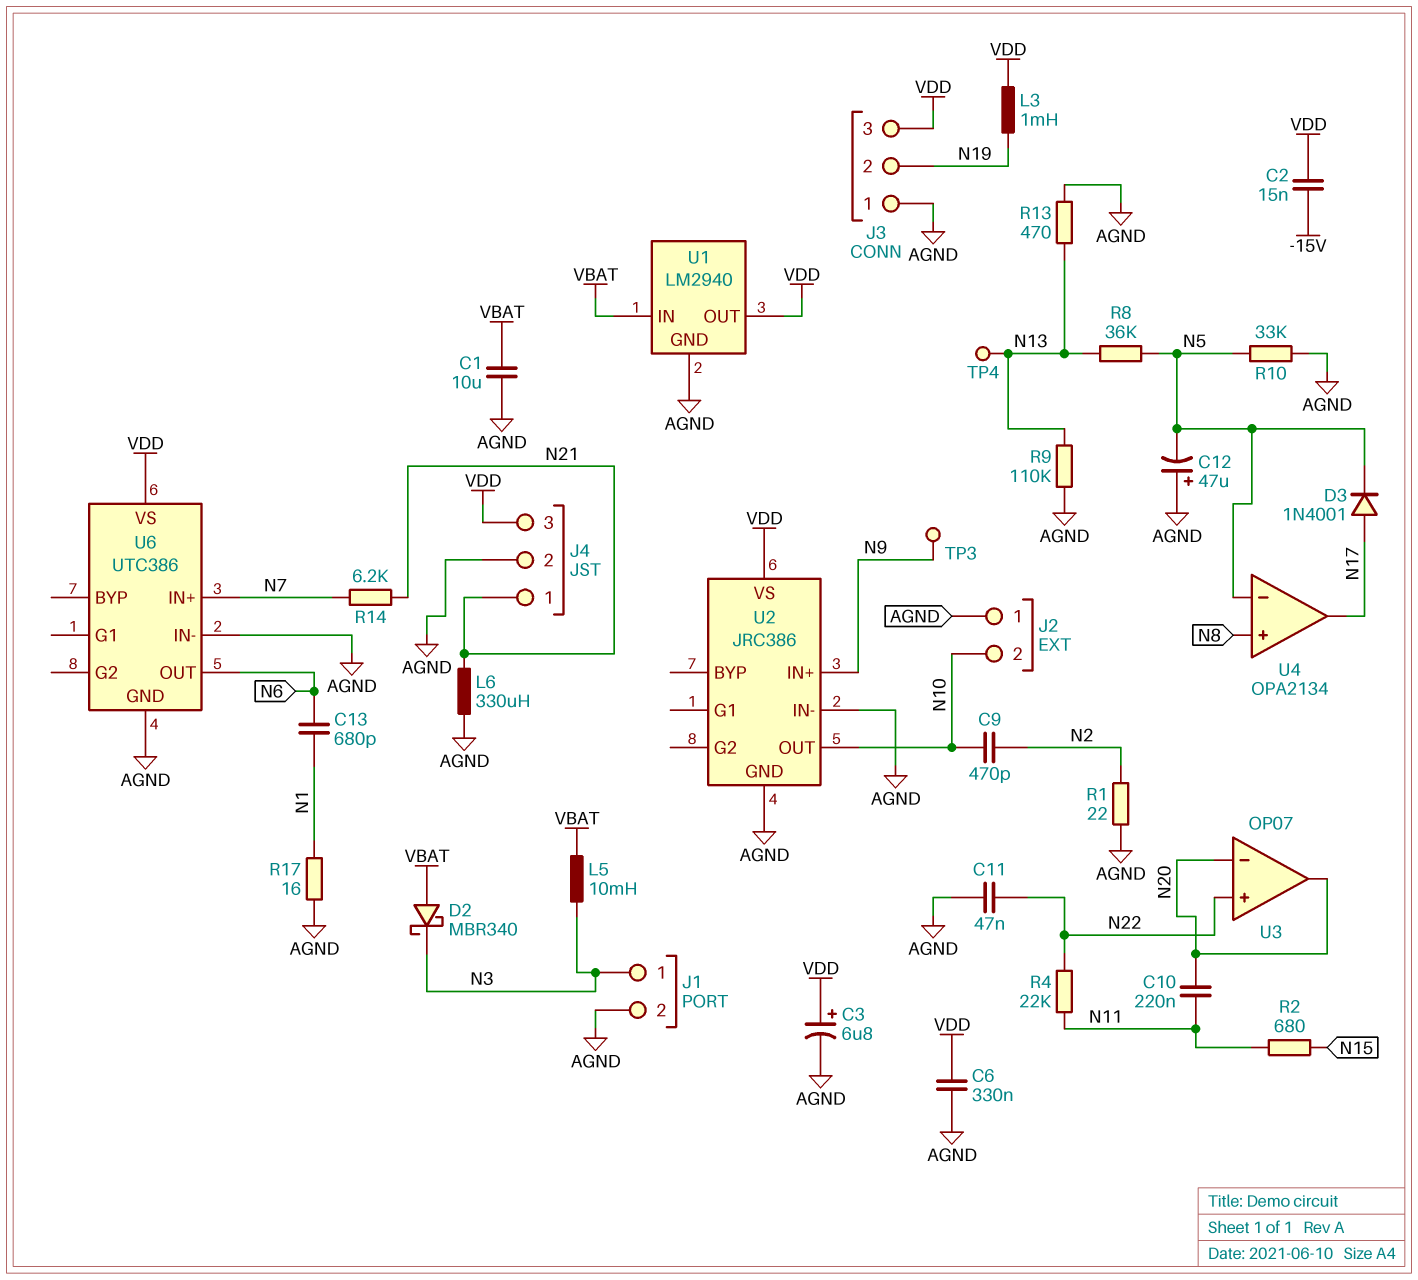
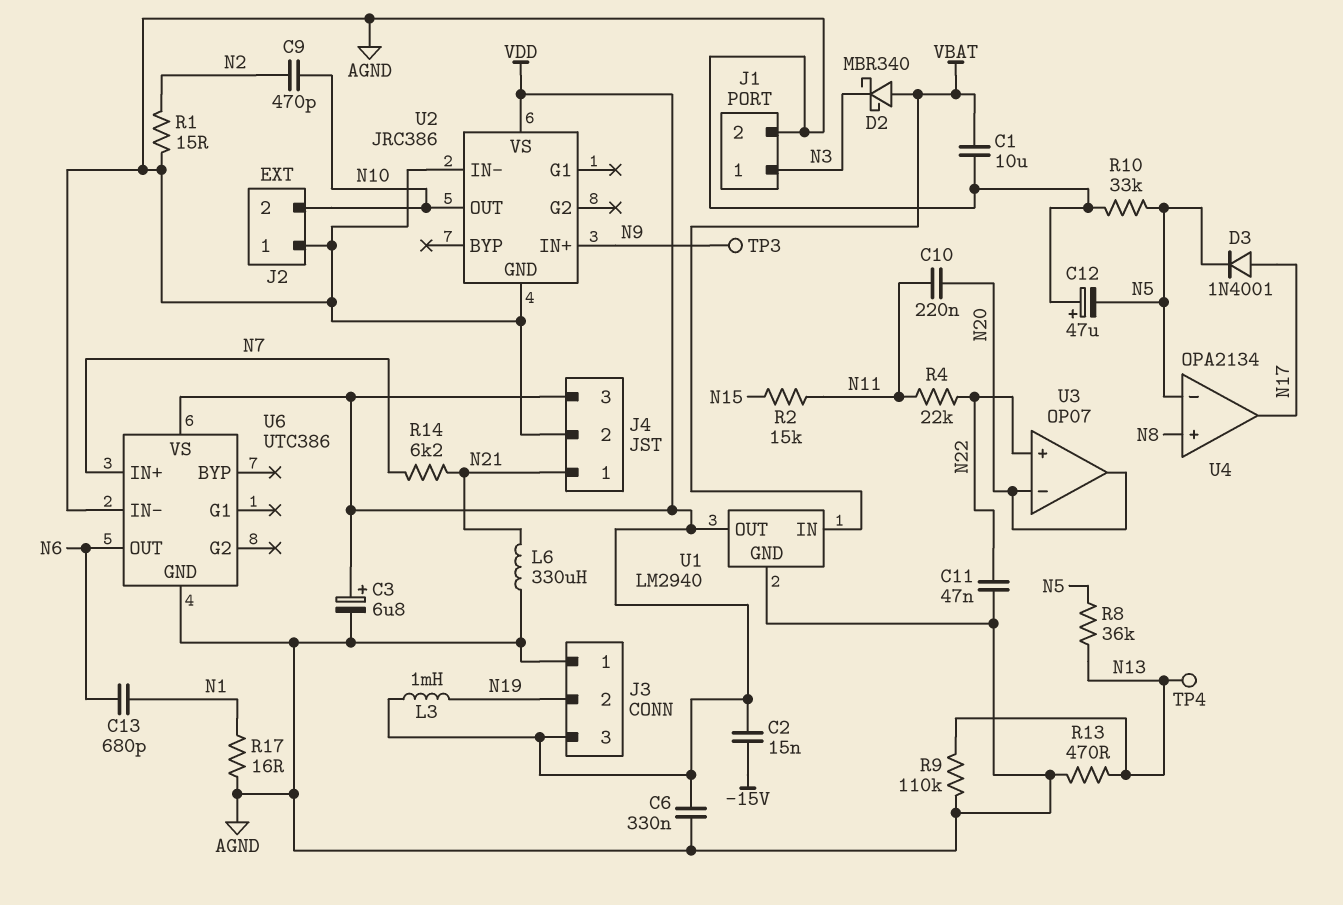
L5: 10mH (N3, VBAT) -> none
R1: 22 (AGND, N2) -> 15 (AGND, N2)
R2: 680 (N11, N15) -> 15k (N11, N15)

